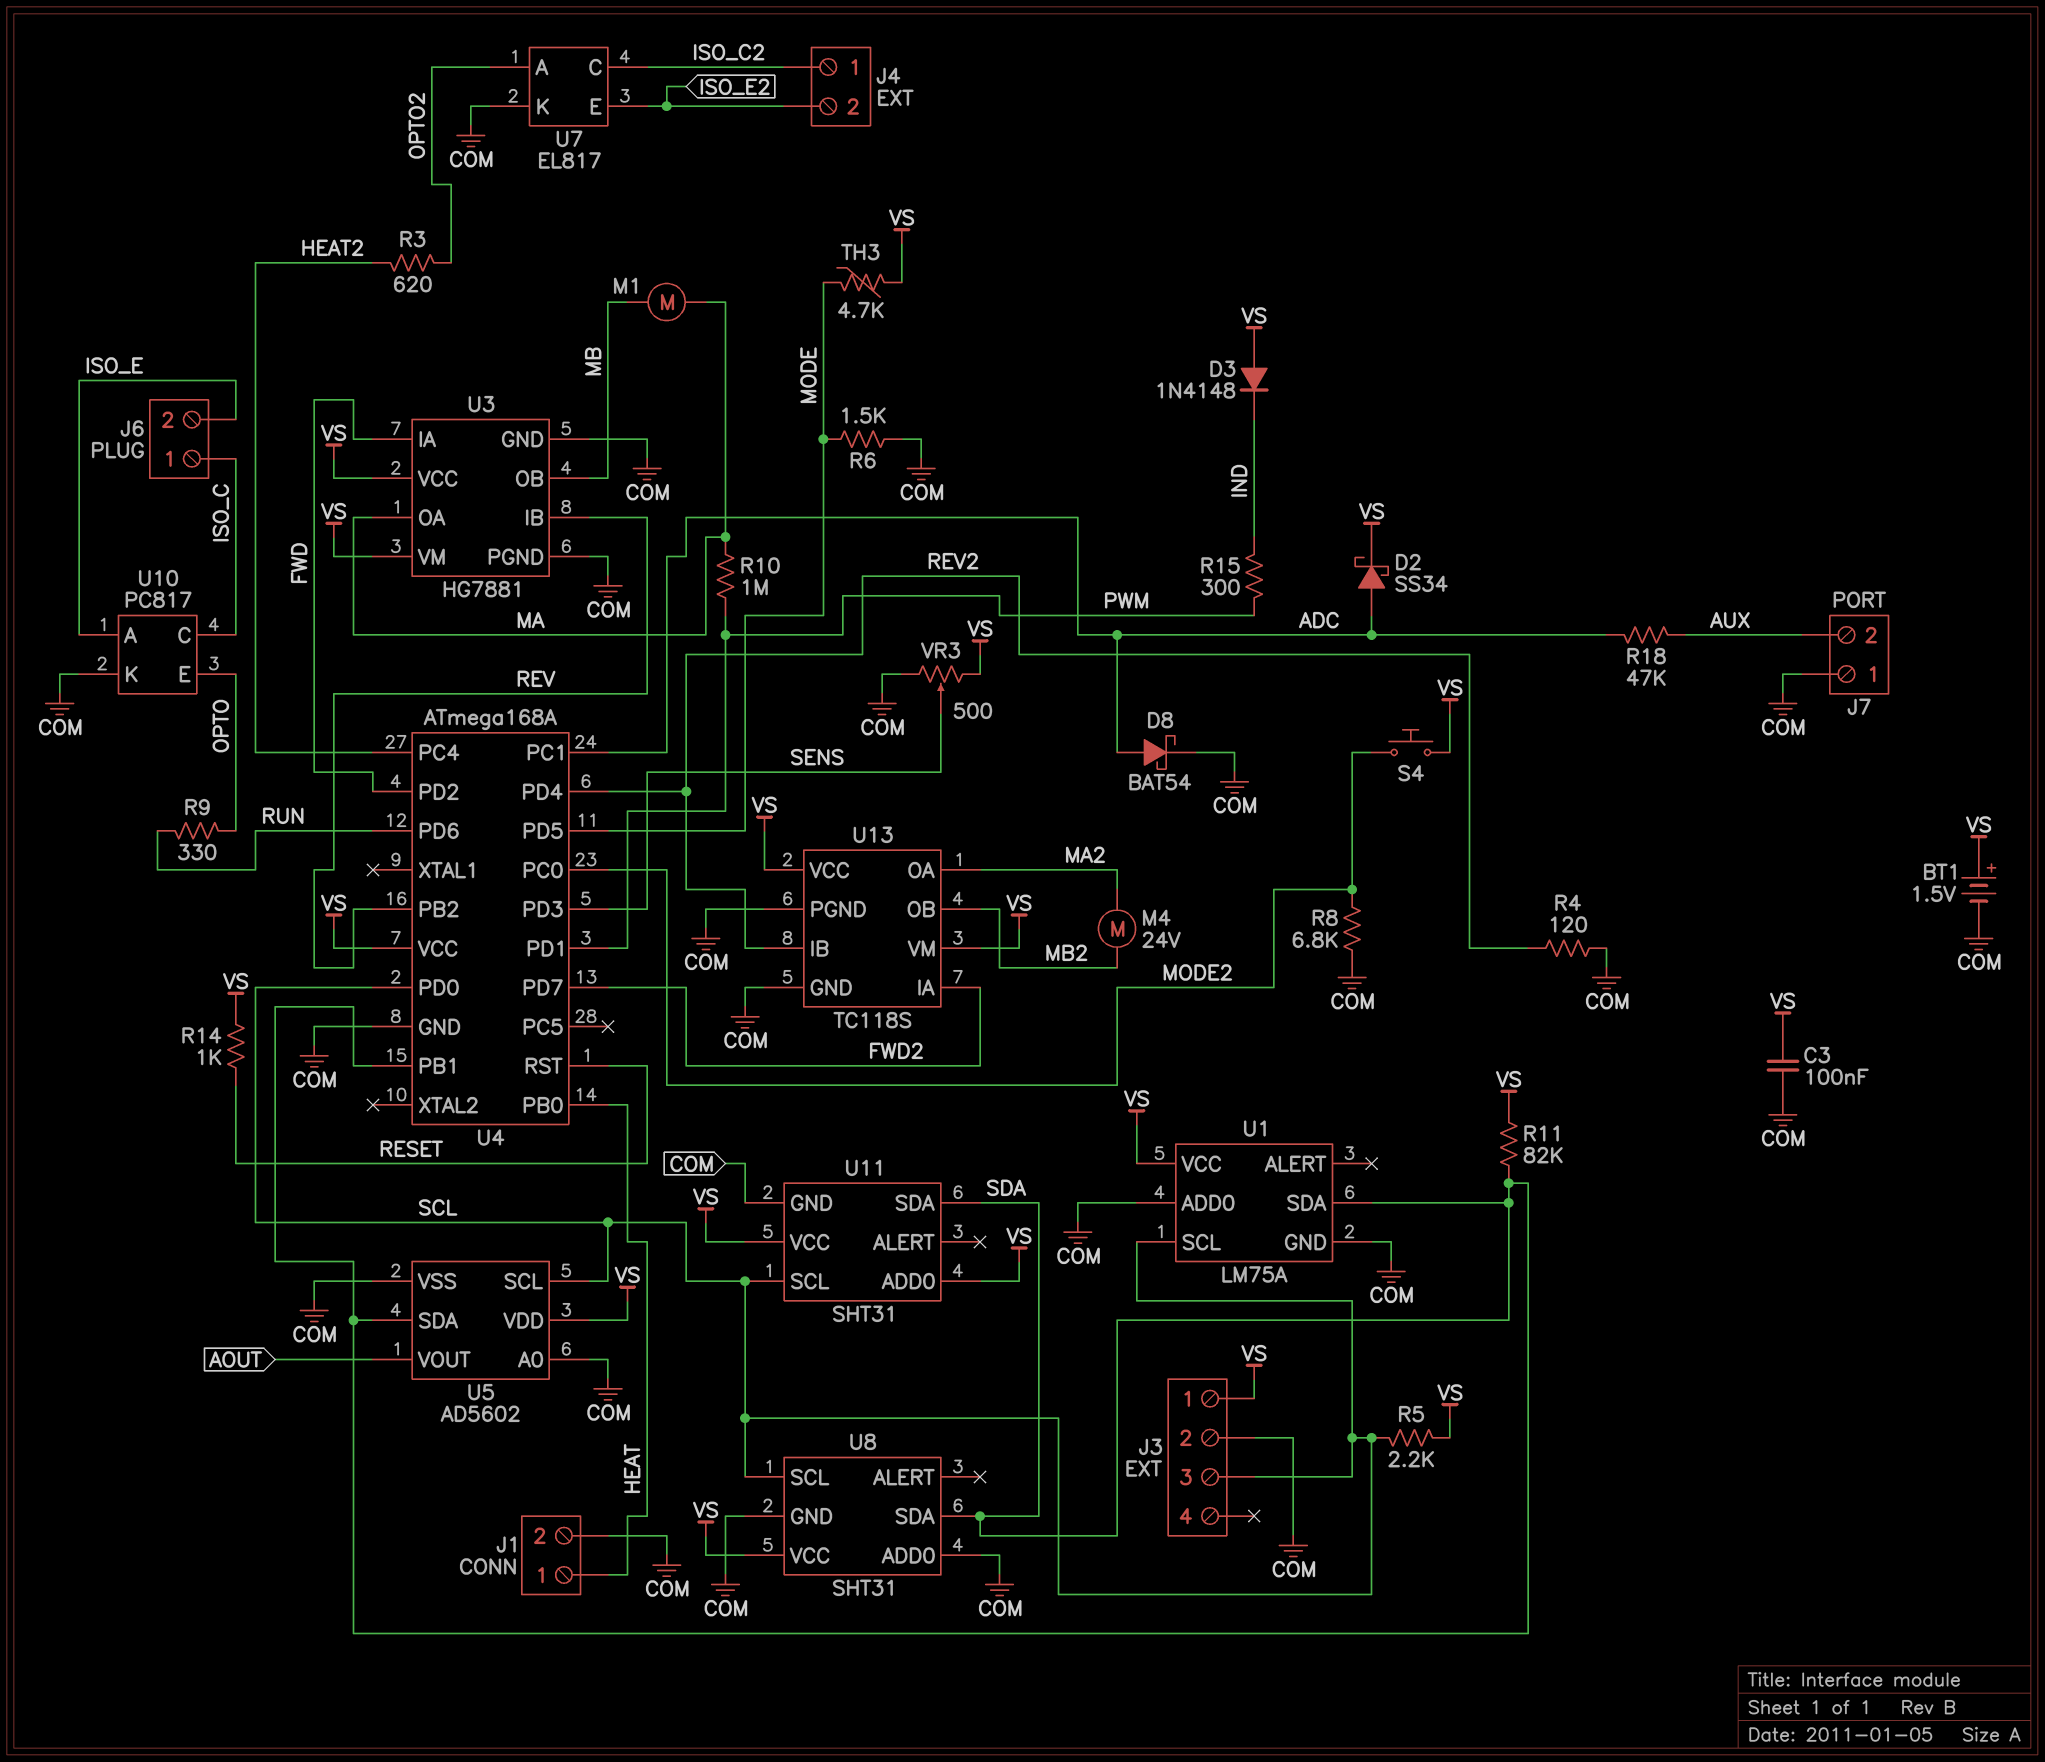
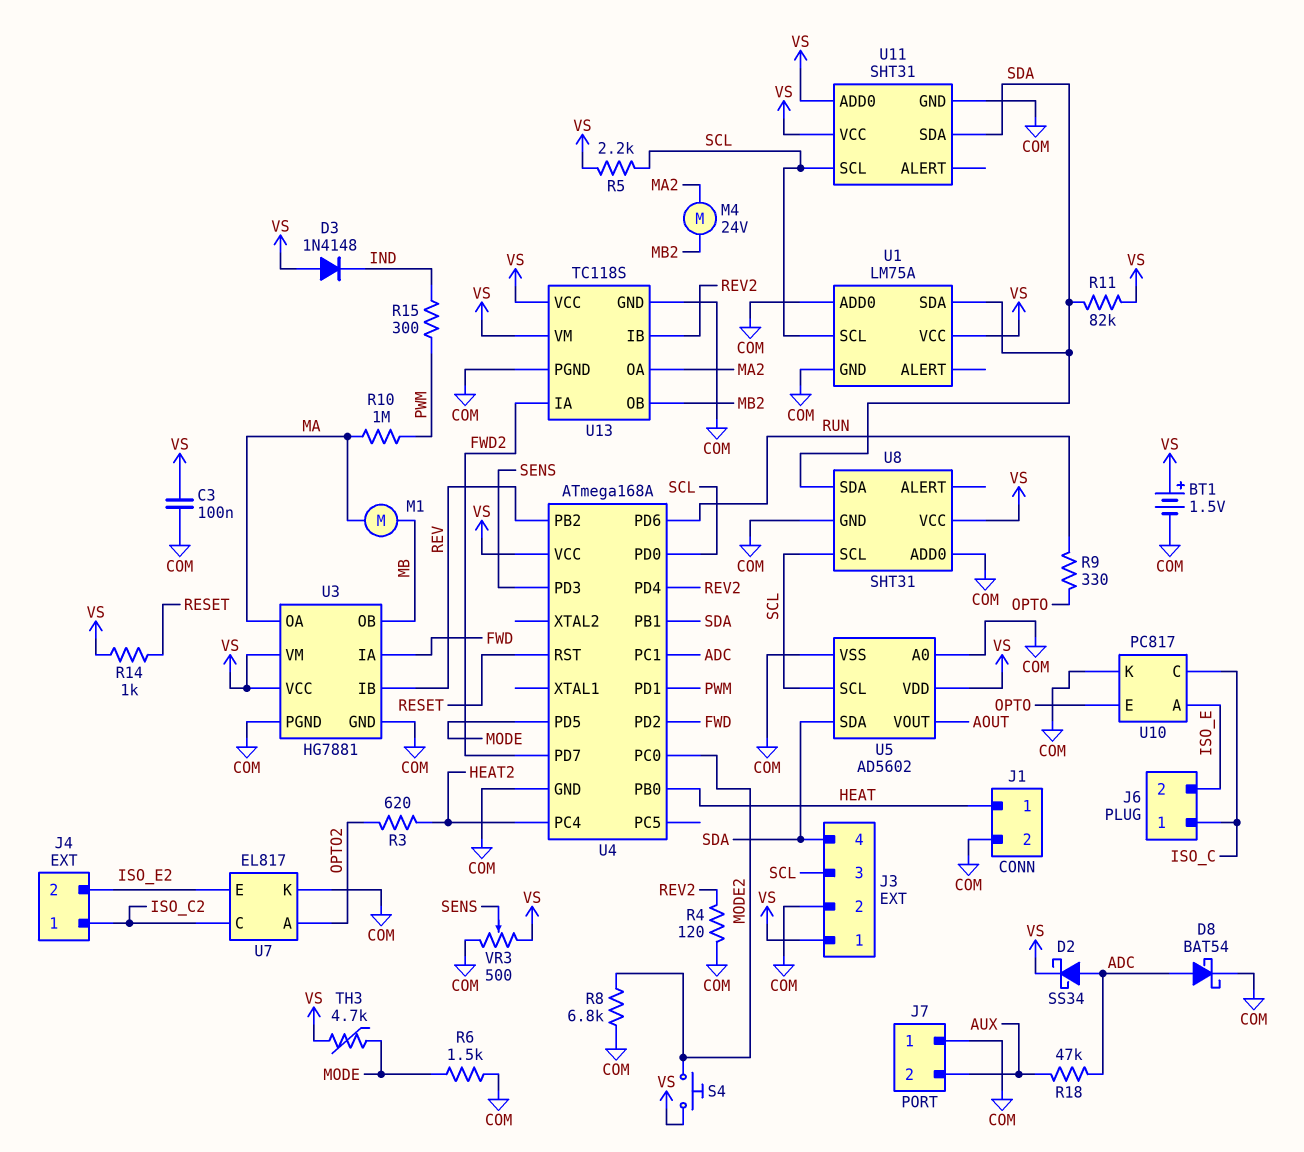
J3 pin 4: none -> SDA

